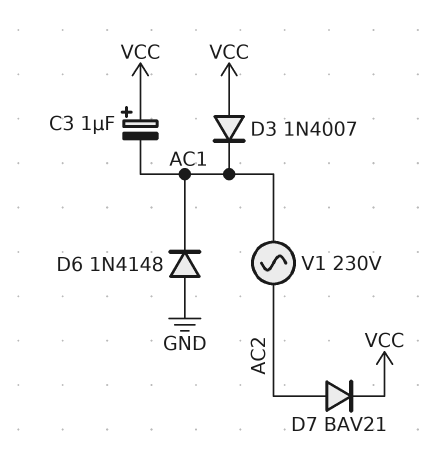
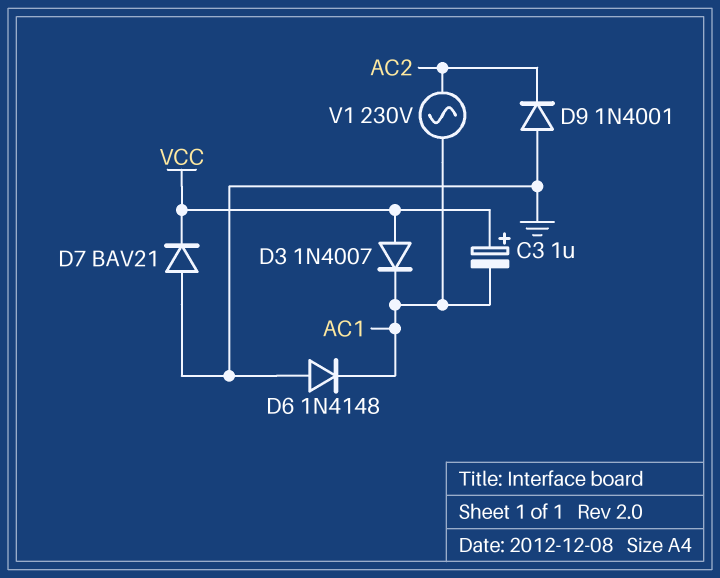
D7: diode BAV21 (A AC2, K VCC) -> diode BAV21 (A GND, K VCC)
D9: none -> diode 1N4001 (A GND, K AC2)

